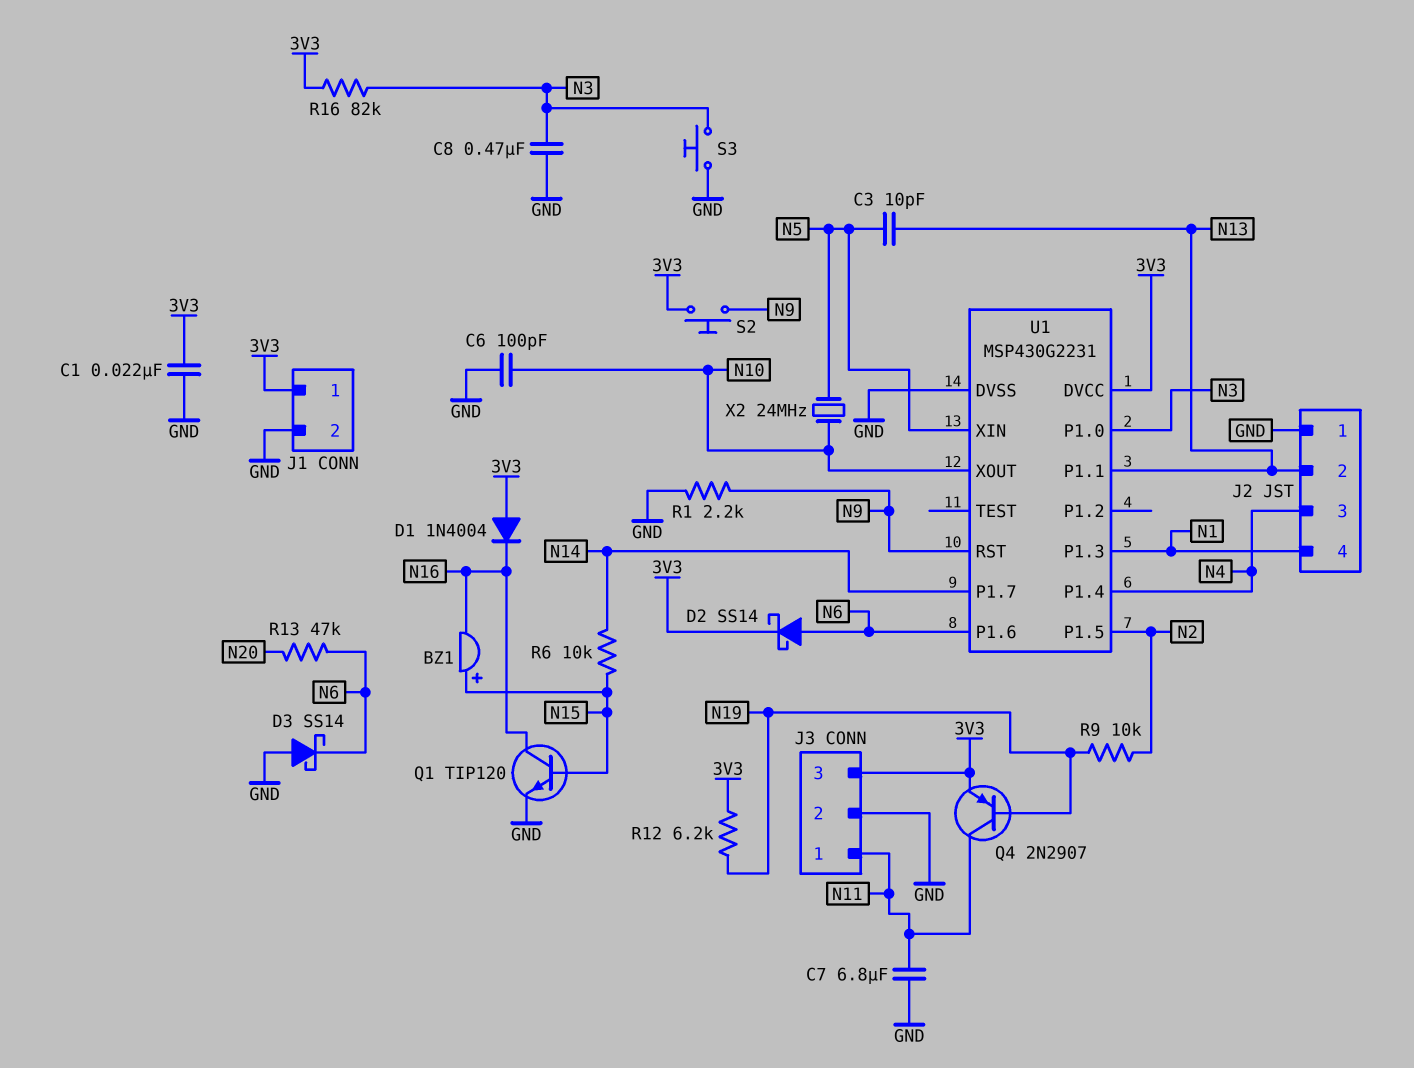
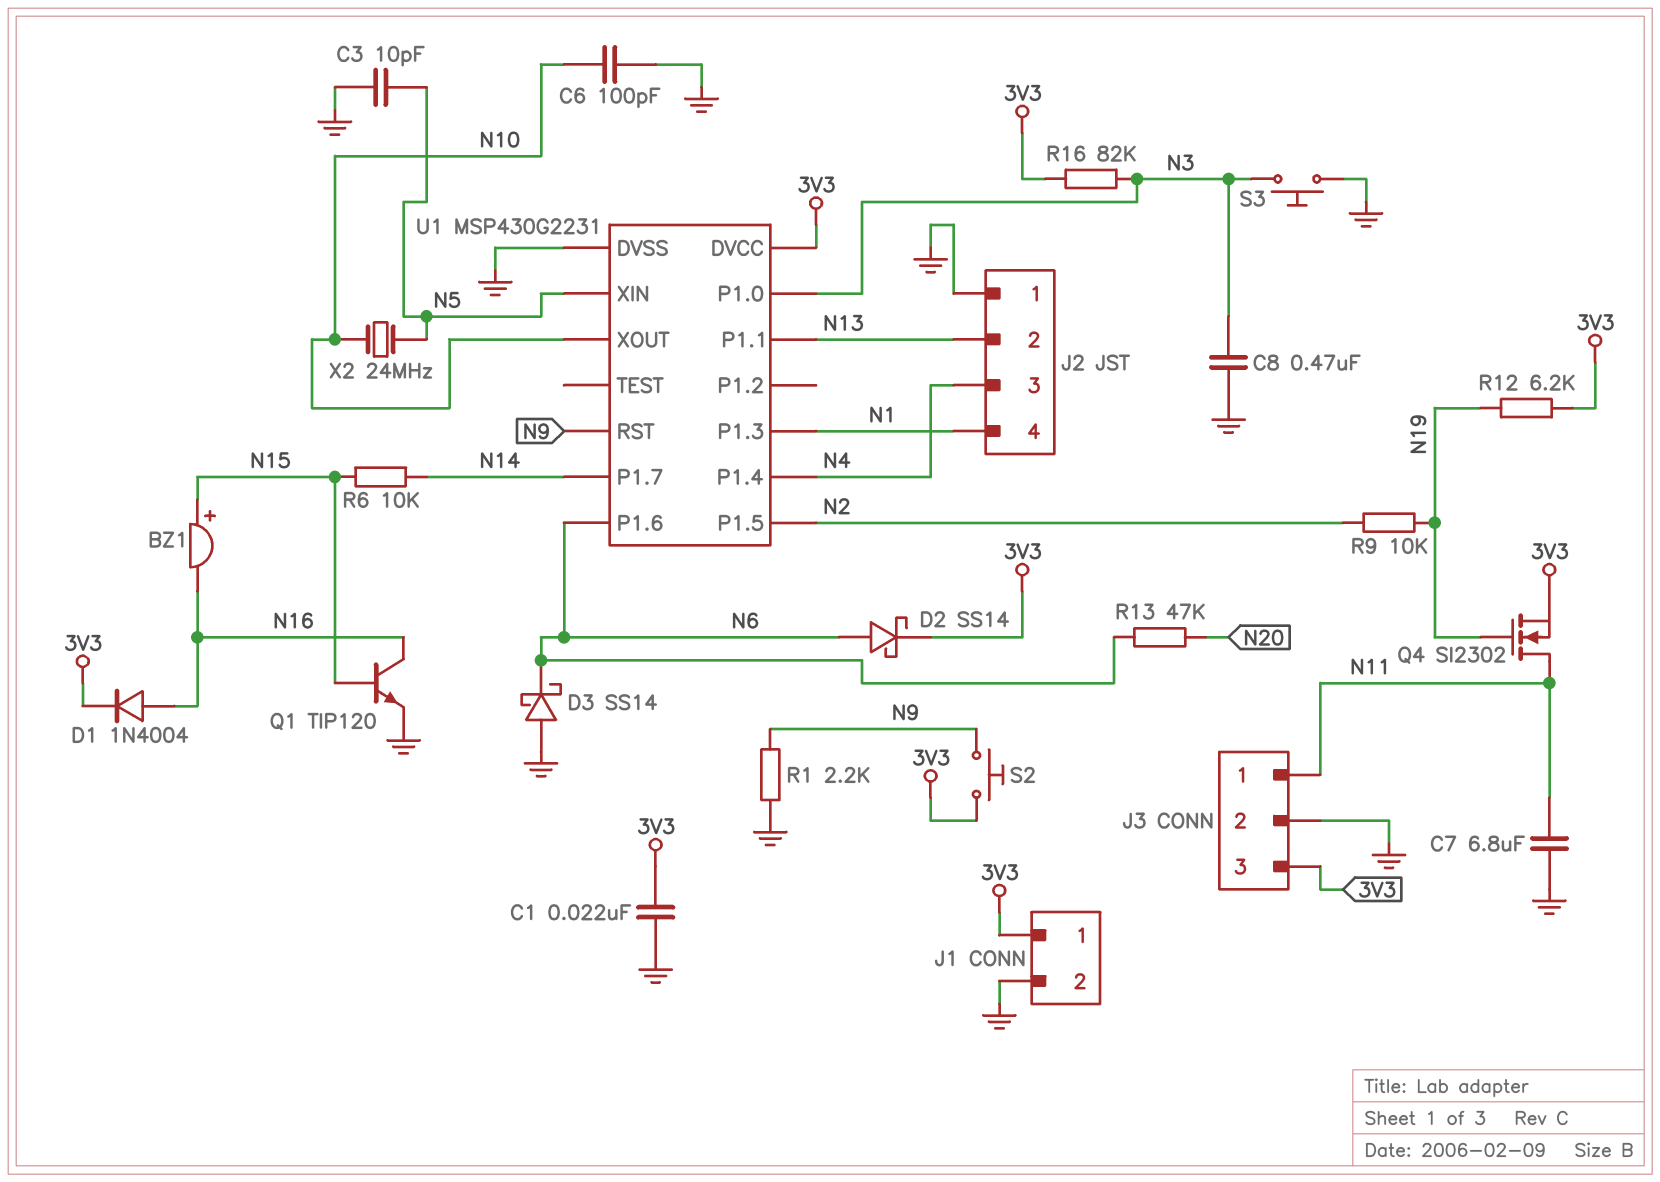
C3: 10pF (N5, N13) -> 10pF (GND, N5)
D1: diode 1N4004 (A 3V3, K N16) -> diode 1N4004 (A N16, K 3V3)
Q4: PNP 2N2907 (B N19, C N11, E 3V3) -> NMOS SI2302 (G N19, D N11, S 3V3)

